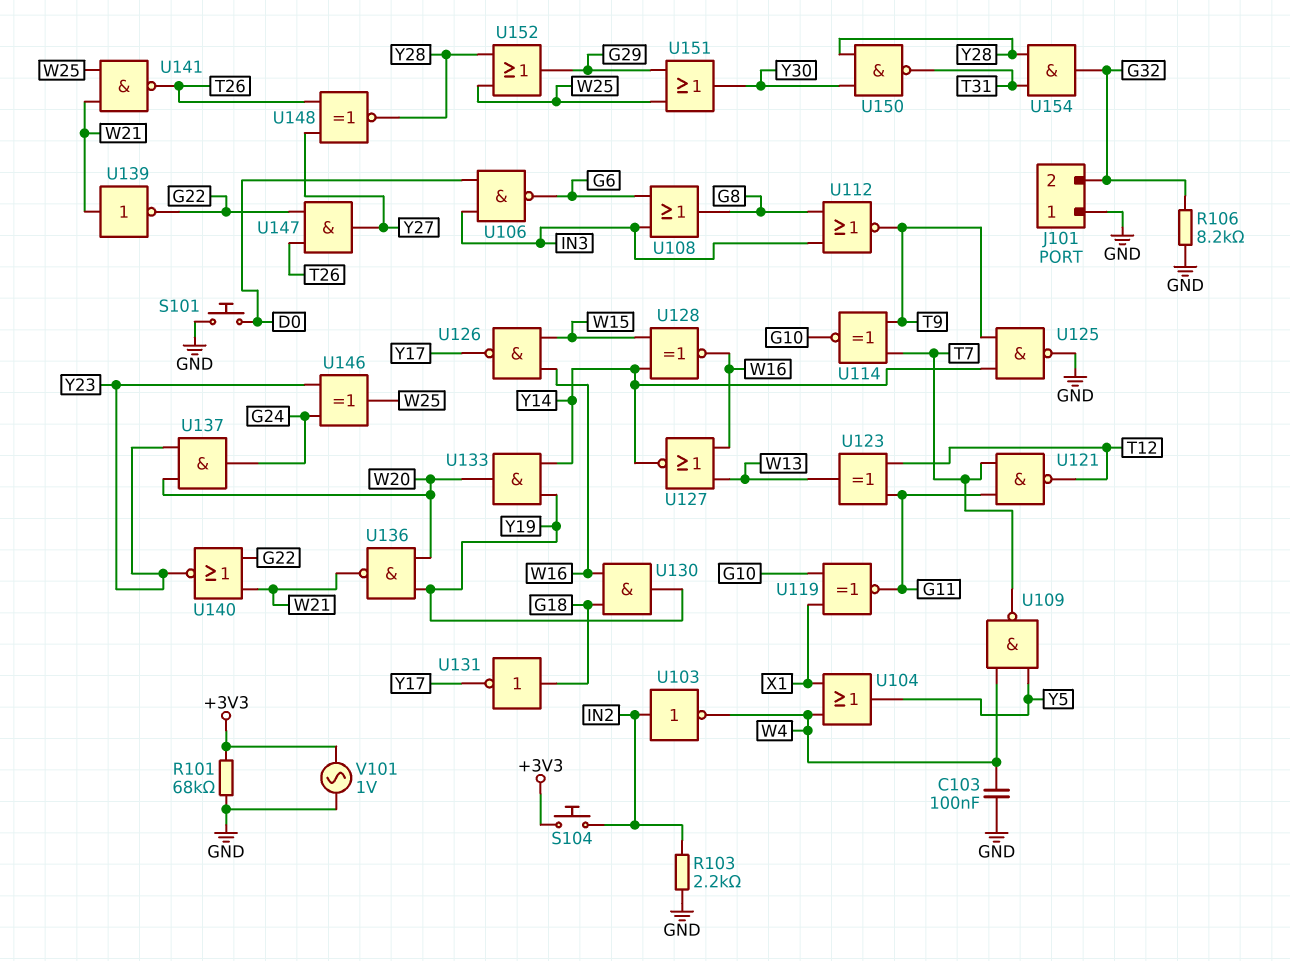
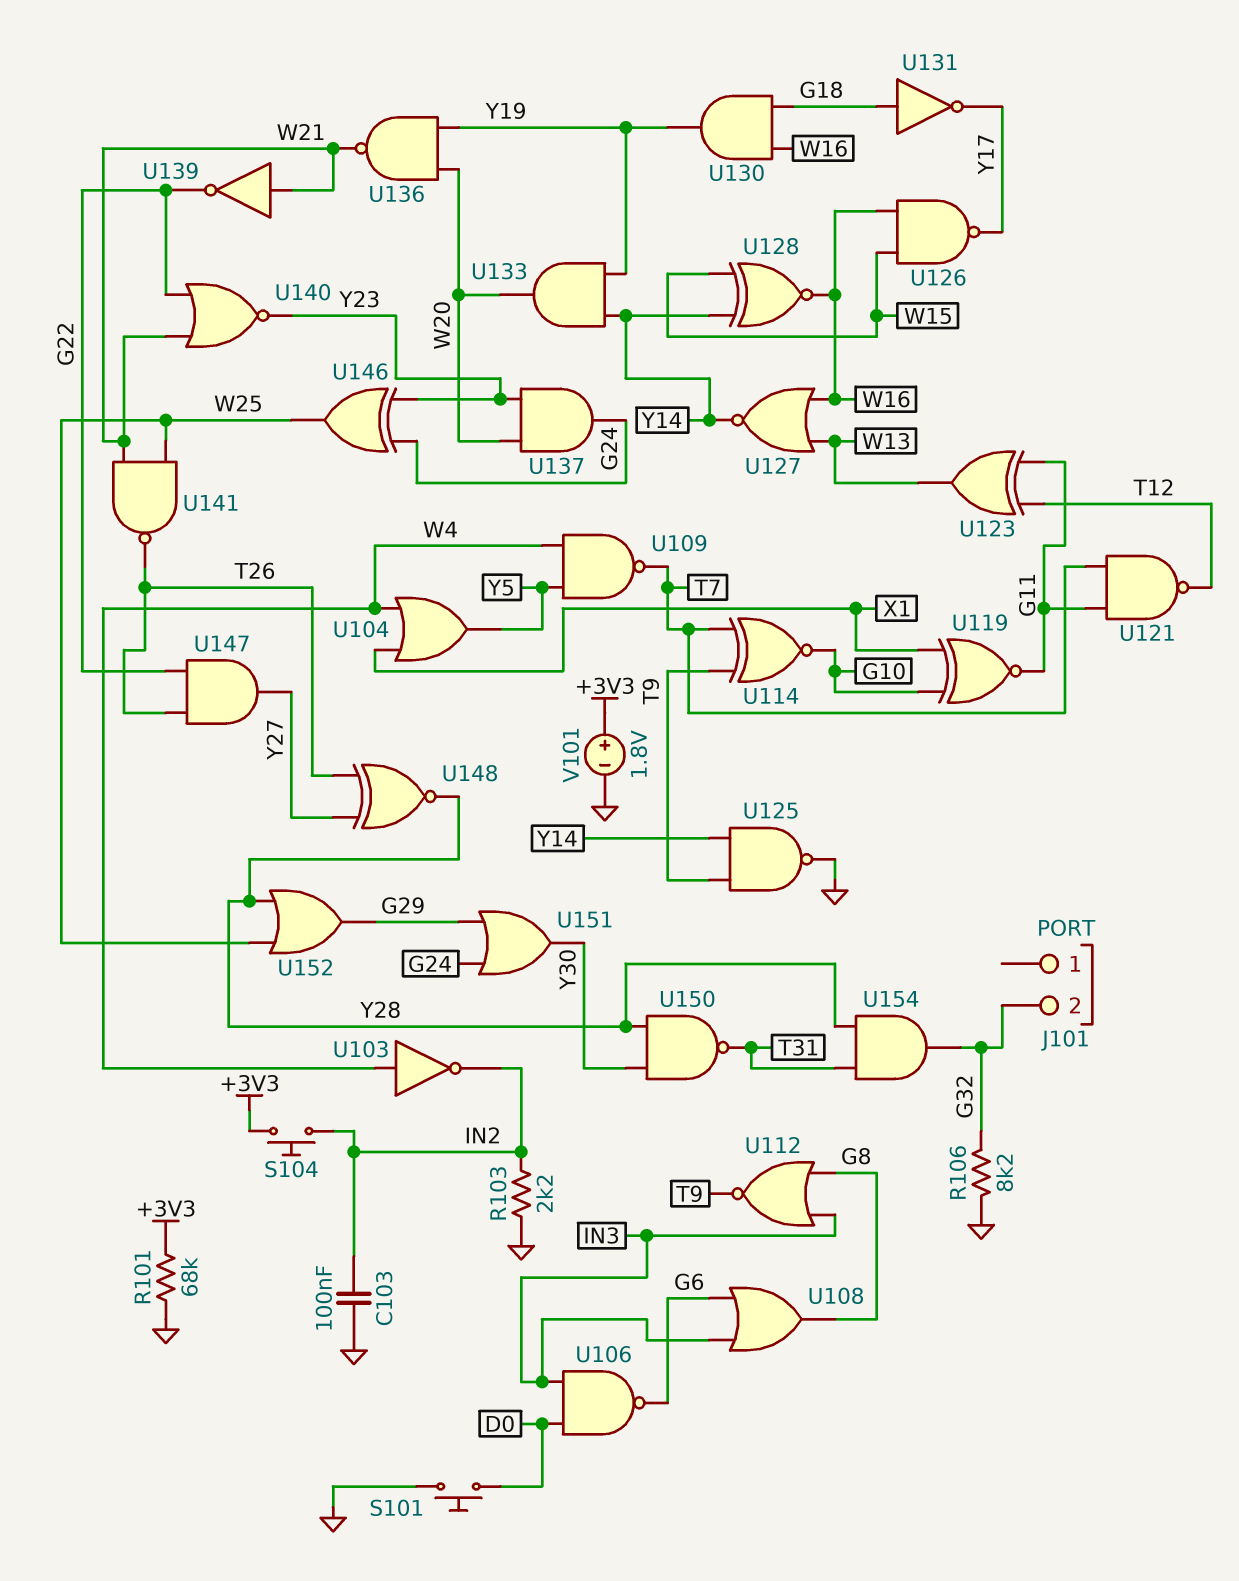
C103: 100nF (GND, W4) -> 100nF (GND, IN2)
J101 pin 1: GND -> none
U103: NOT (in IN2, out W4) -> NOT (in W4, out IN2)
U151: OR (in G29, in W25, out Y30) -> OR (in G24, in G29, out Y30)
V101: AC 1V (+3V3, GND) -> 1.8V (plus +3V3, minus GND)

